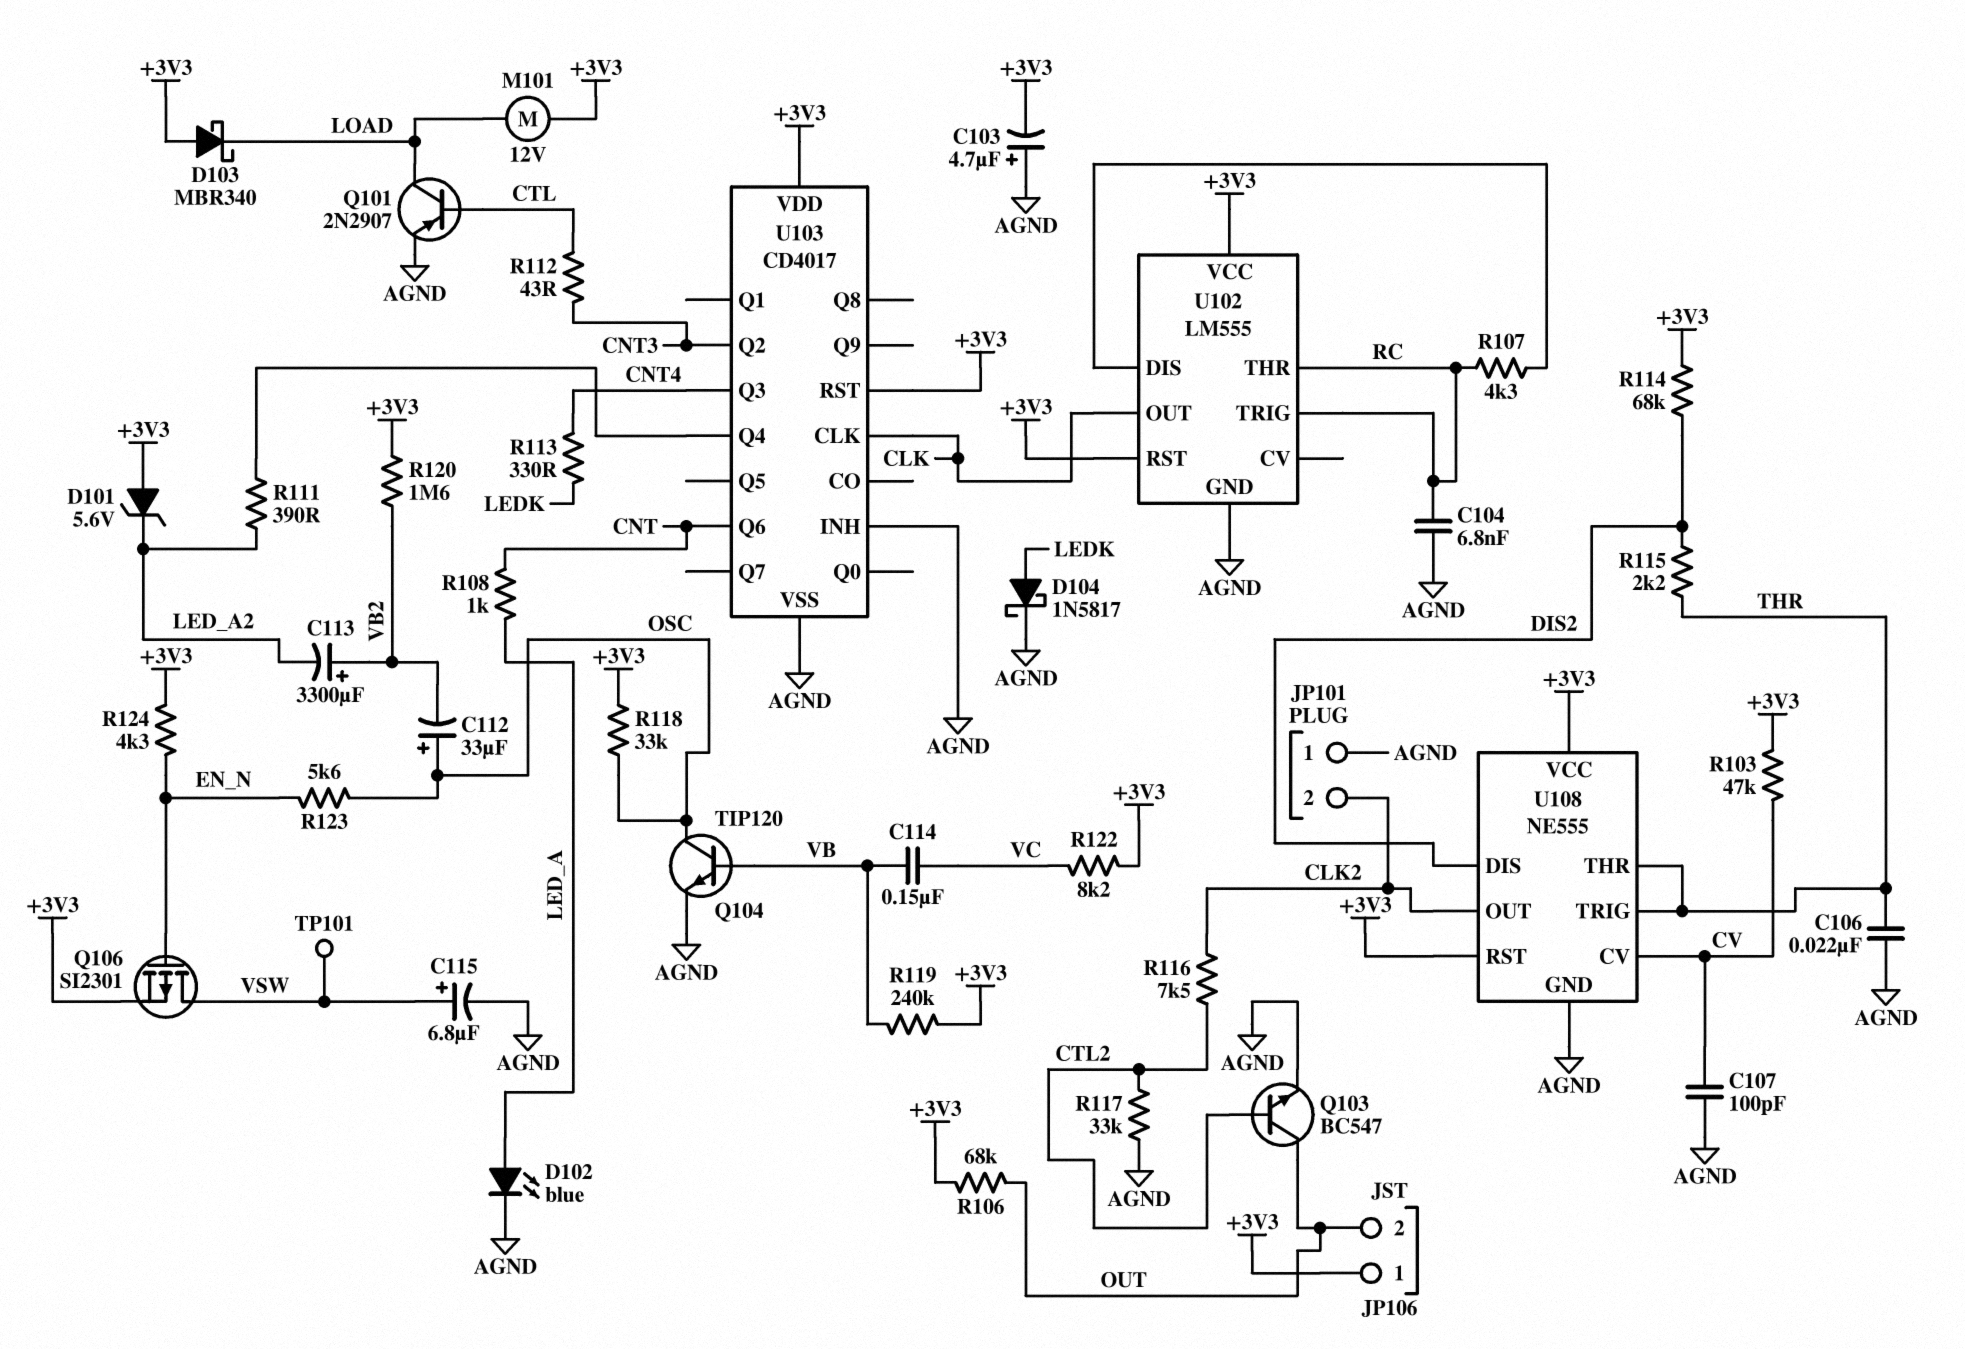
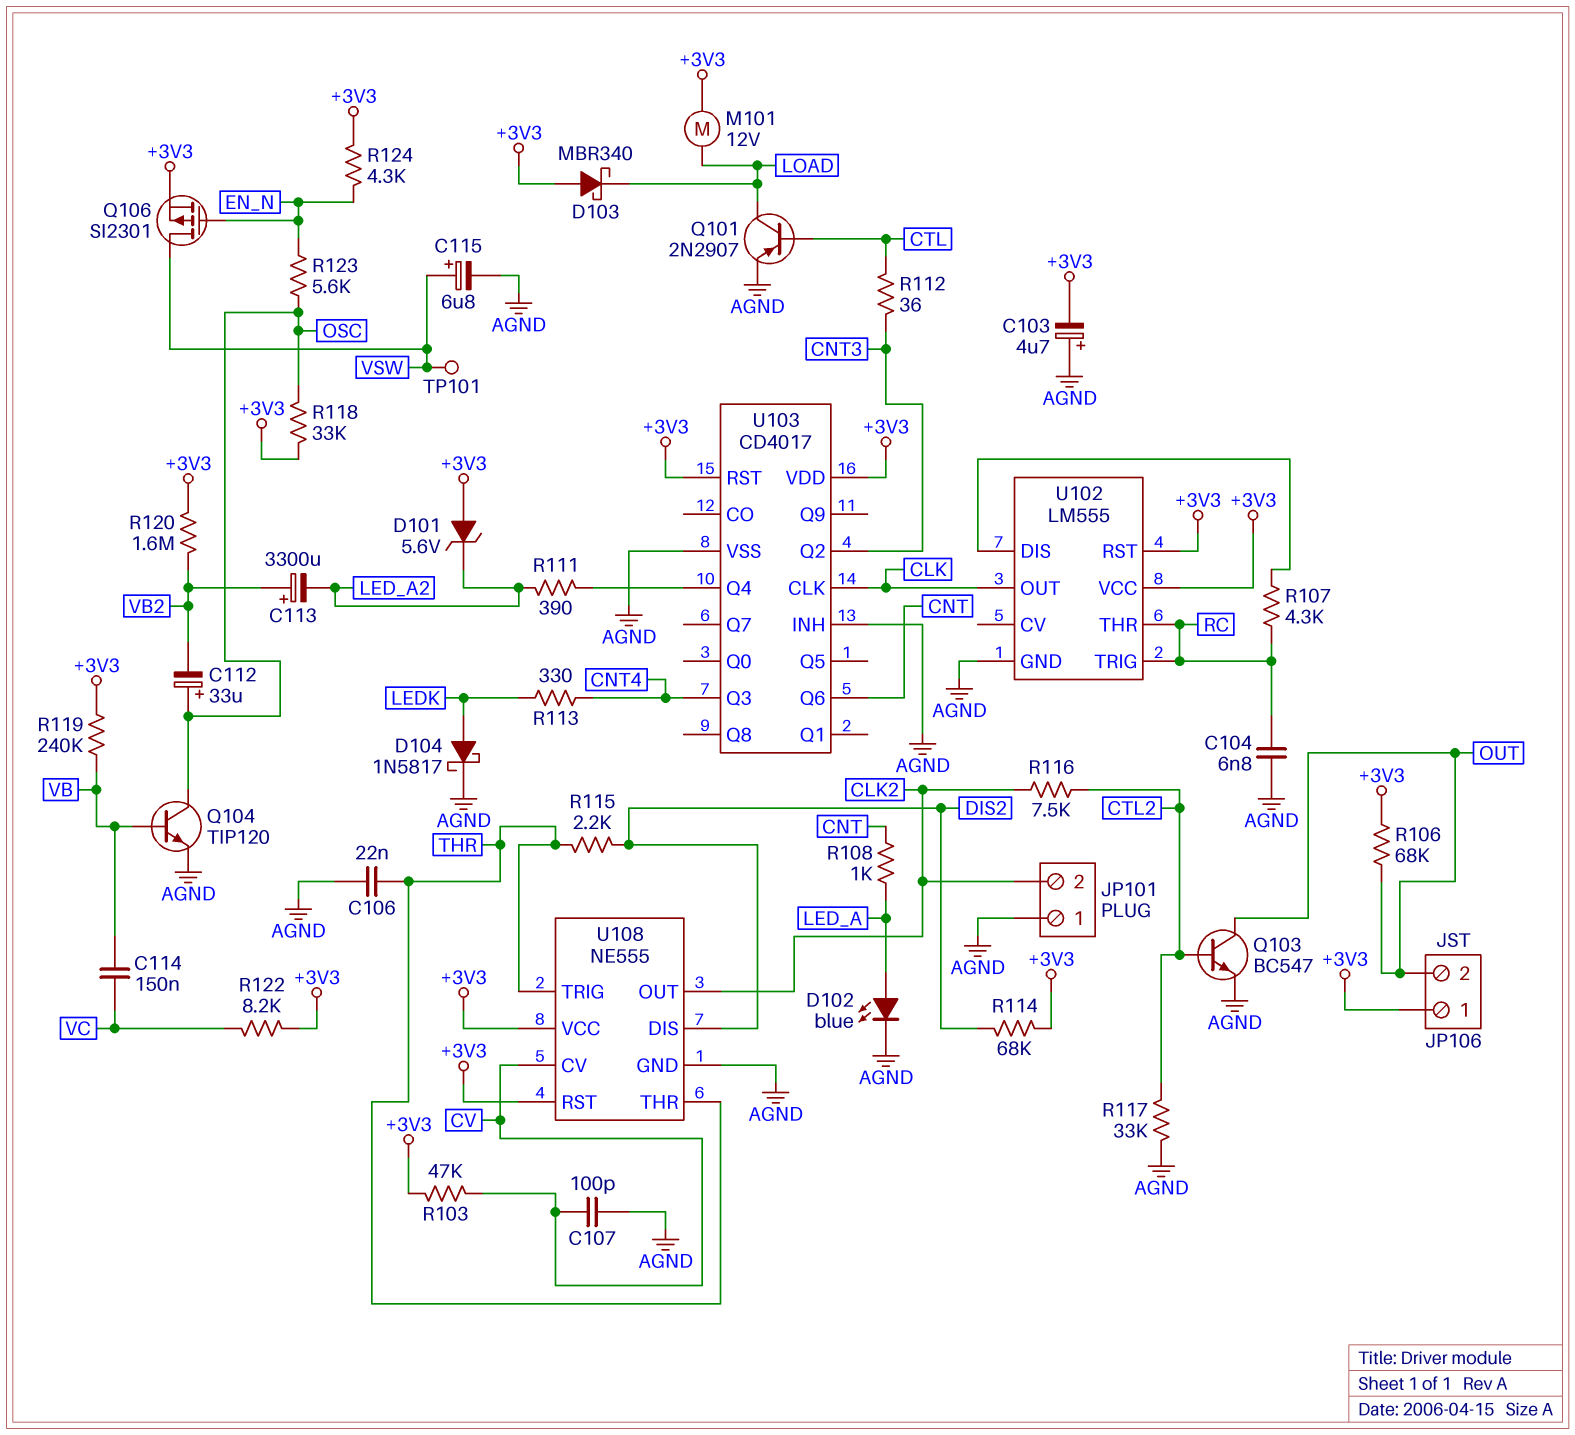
R112: 43 (CNT3, CTL) -> 36 (CNT3, CTL)

